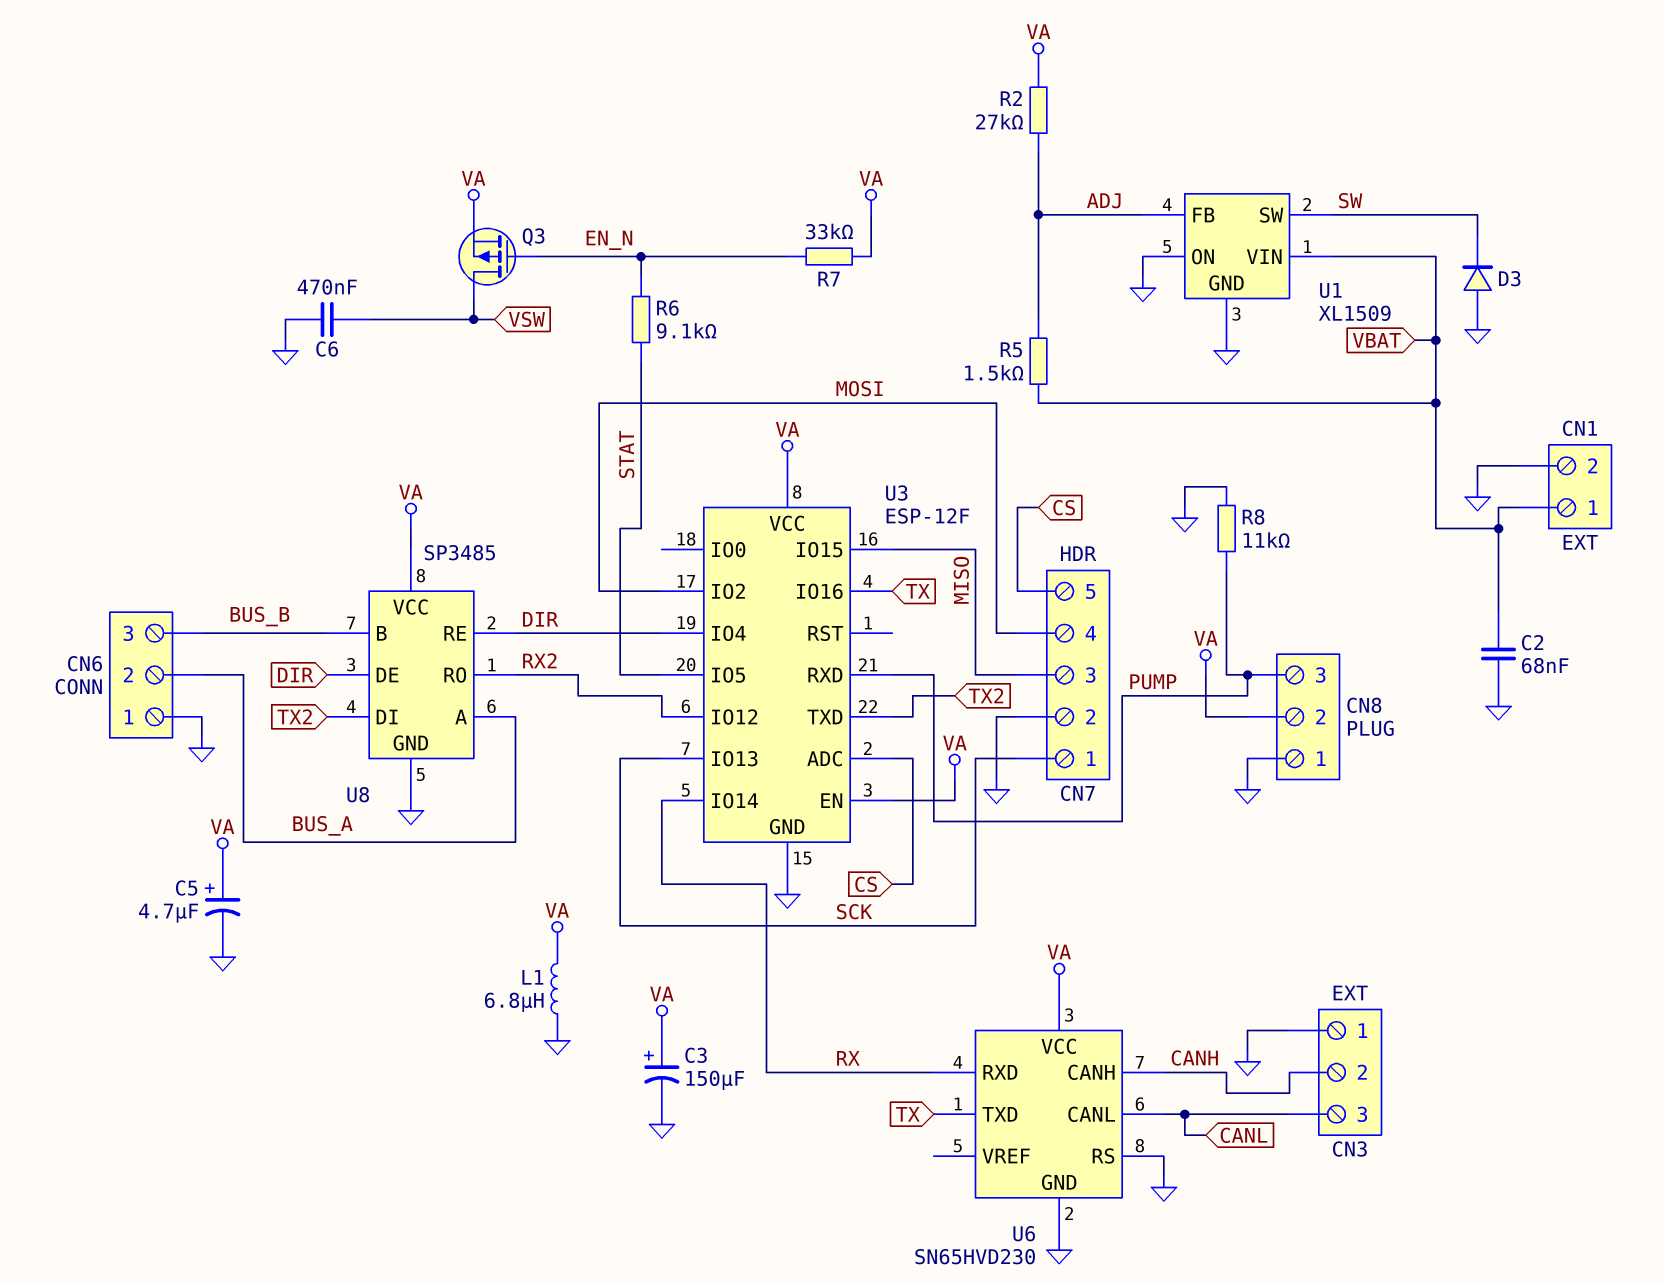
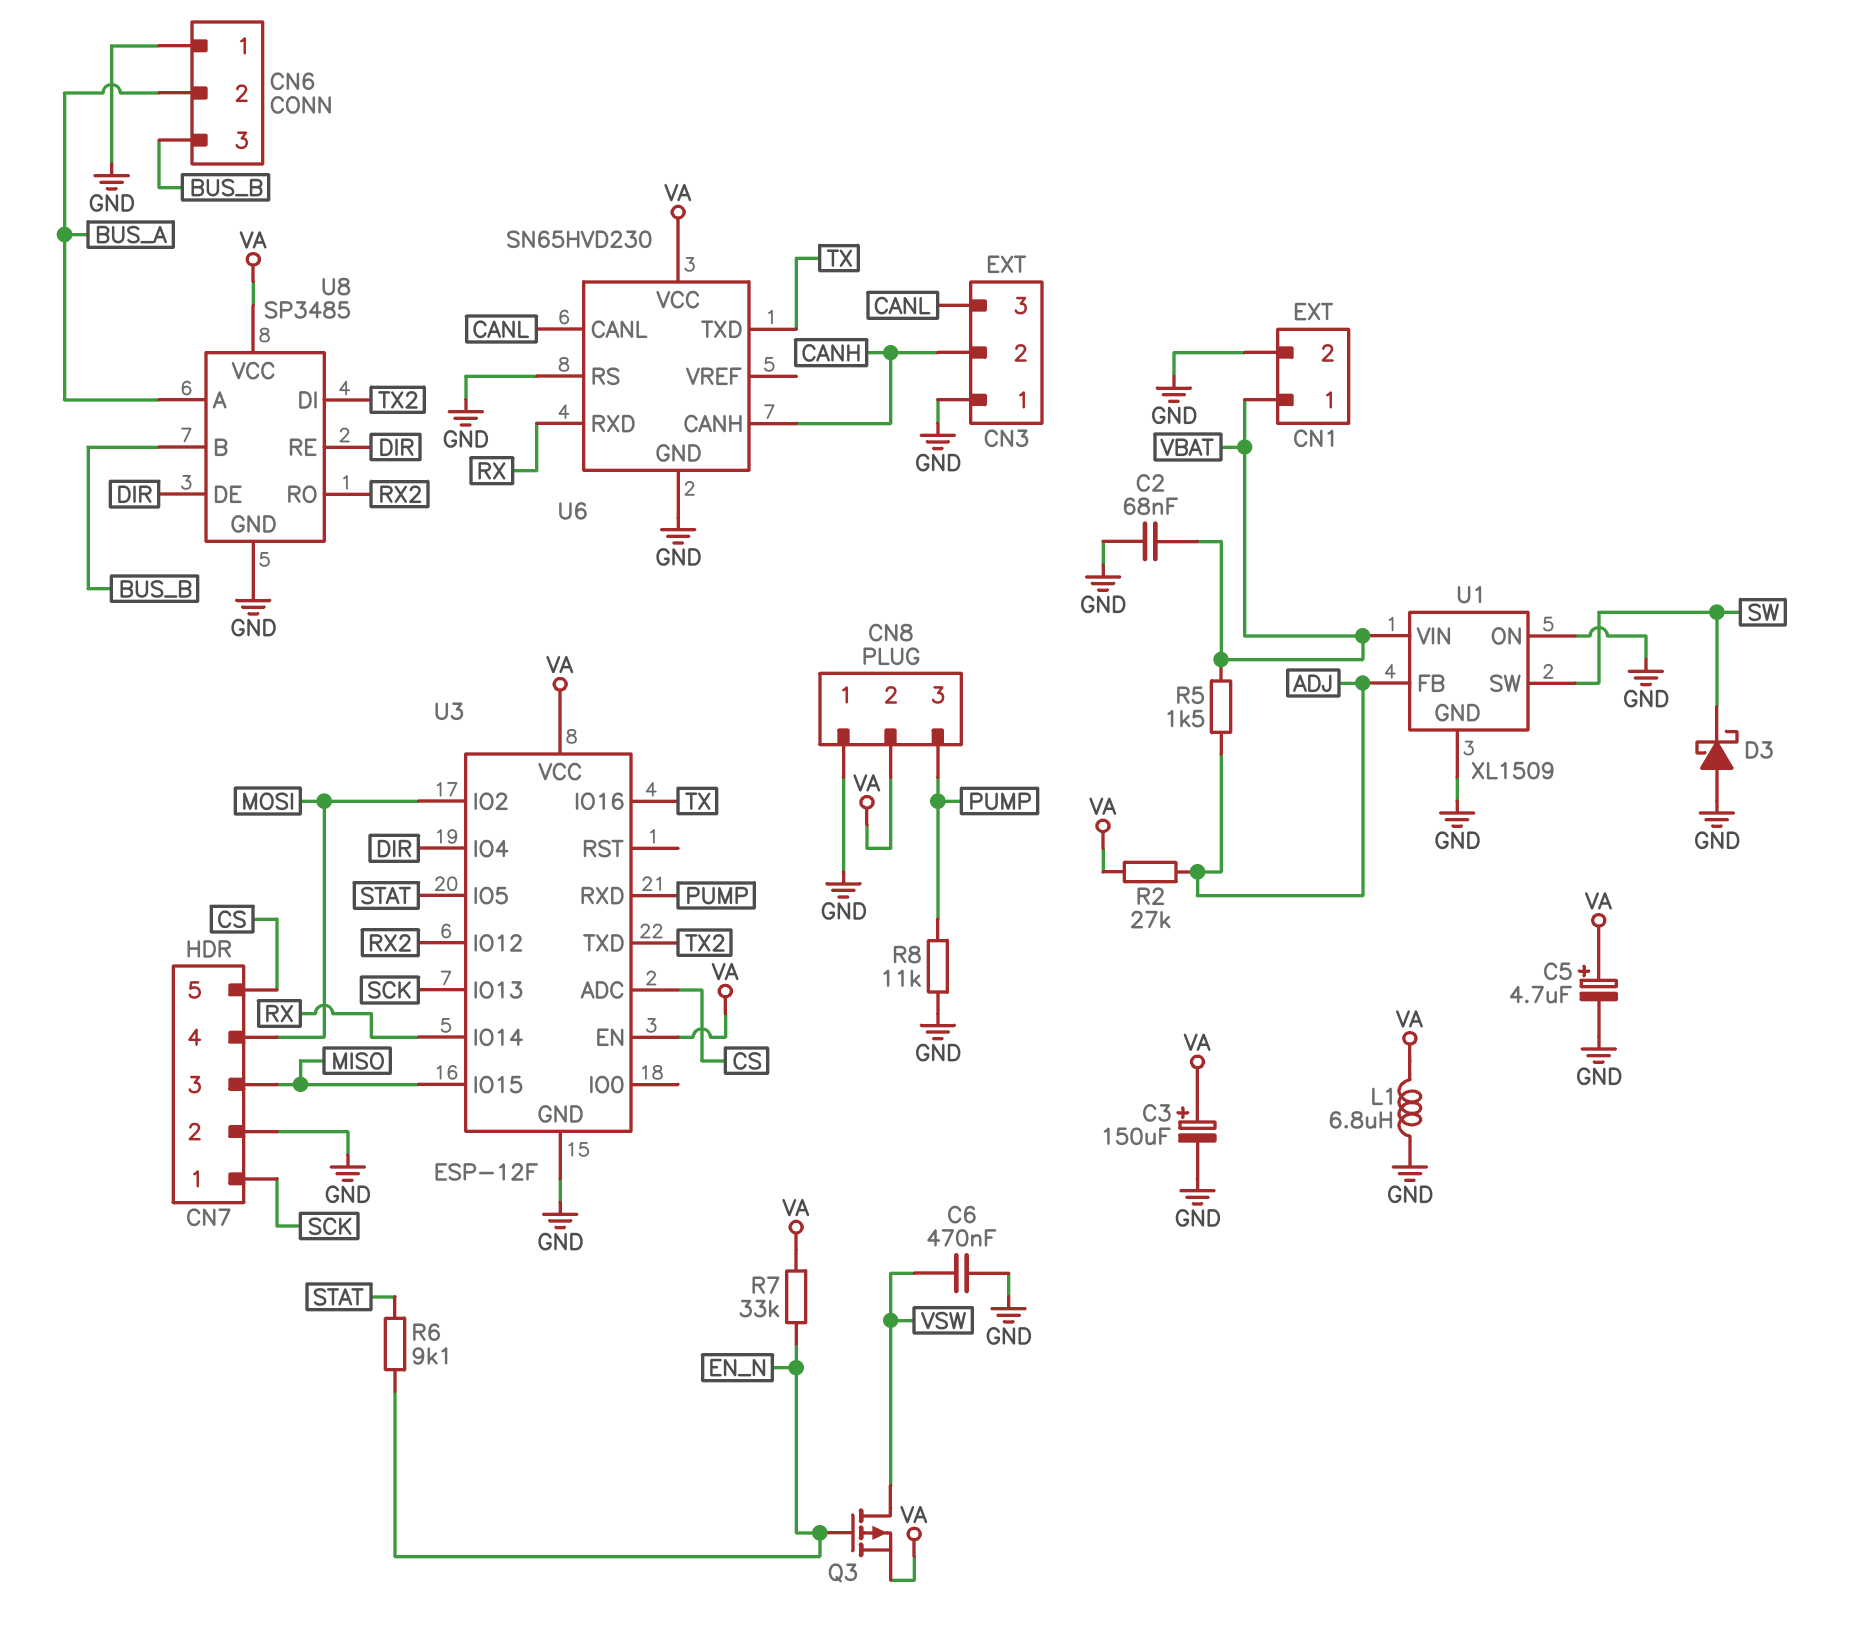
D3: diode (A GND, K SW) -> schottky (A GND, K SW)

